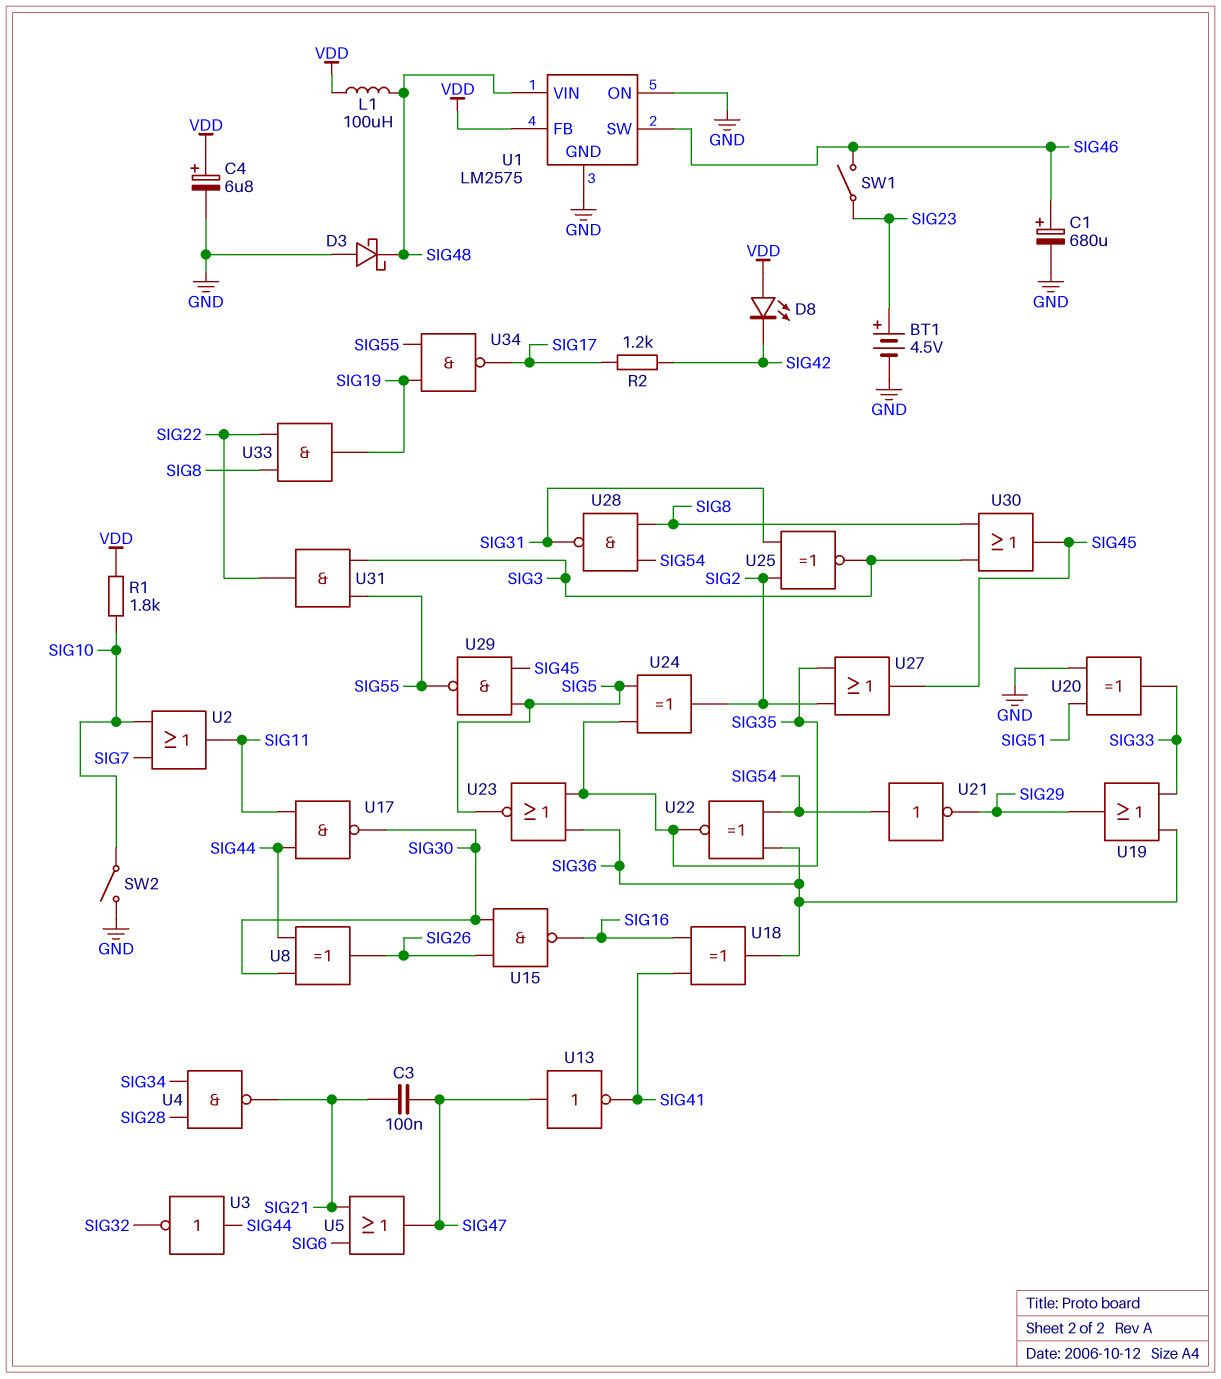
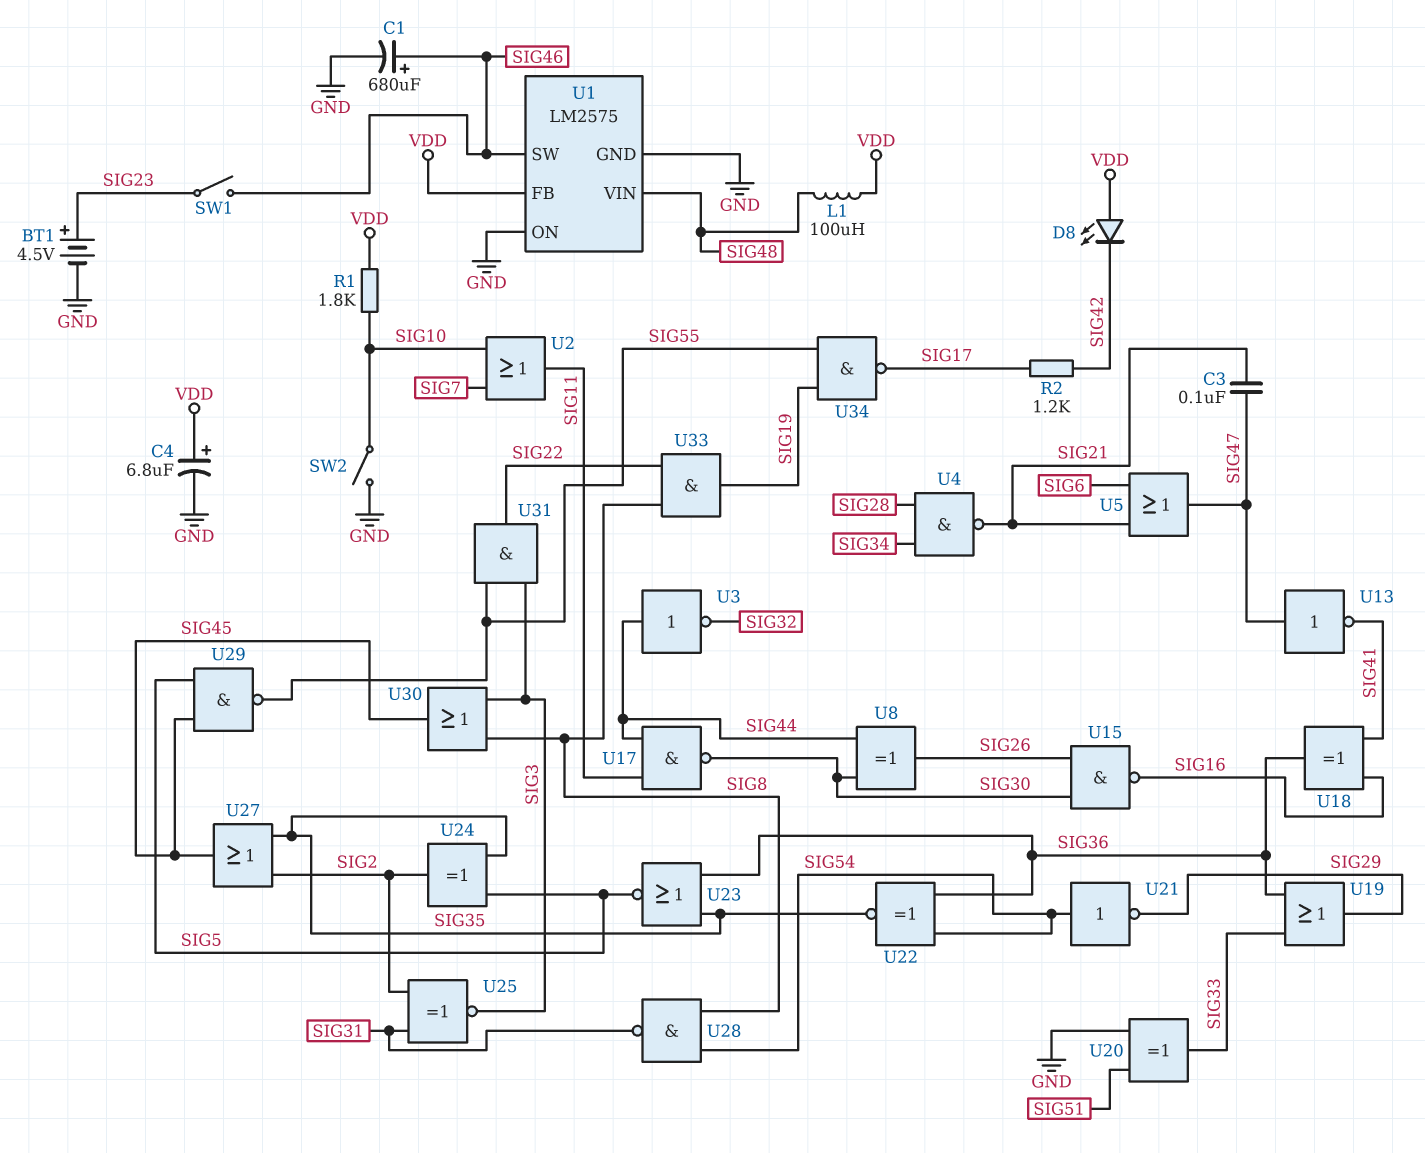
D3: schottky (A GND, K SIG48) -> none

